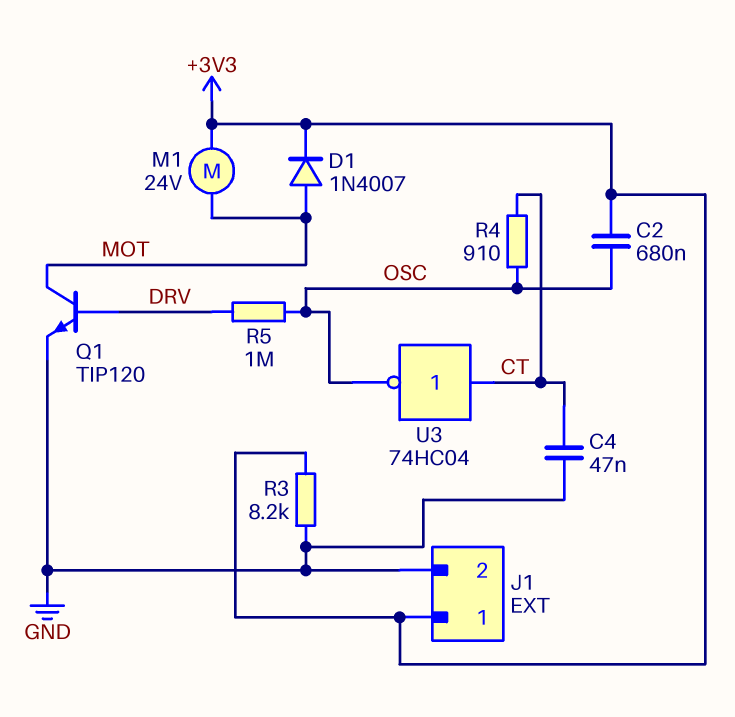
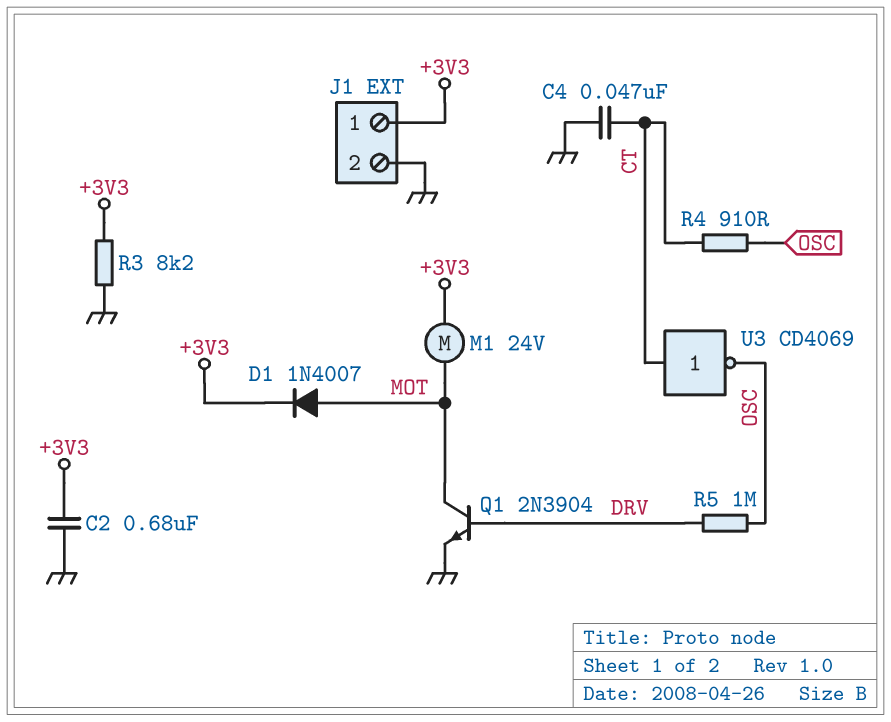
C2: 680nF (+3V3, OSC) -> 680nF (+3V3, GND)
Q1: NPN TIP120 (B DRV, C MOT, E GND) -> NPN 2N3904 (B DRV, C MOT, E GND)
U3: NOT 74HC04 (in CT, out OSC) -> NOT CD4069 (in CT, out OSC)

